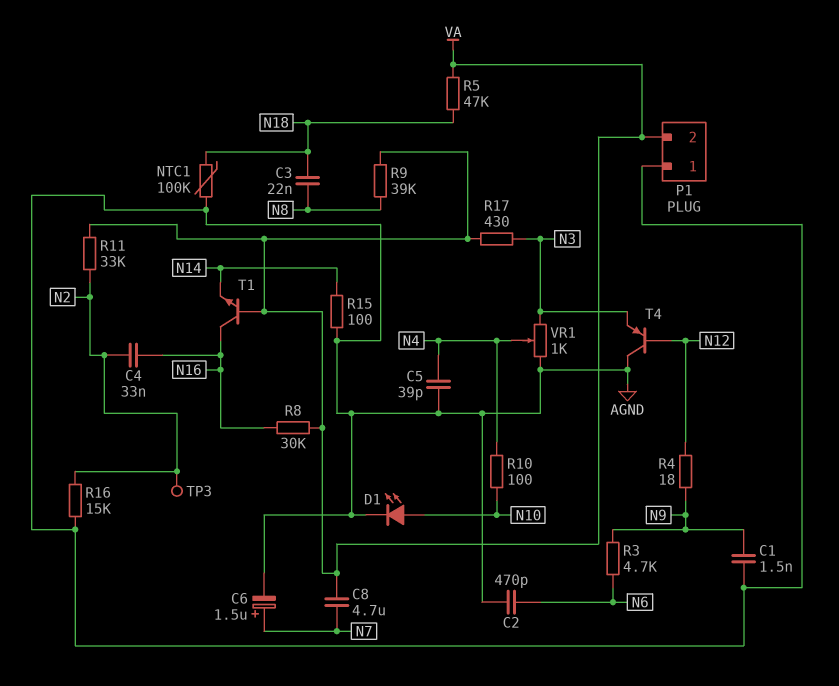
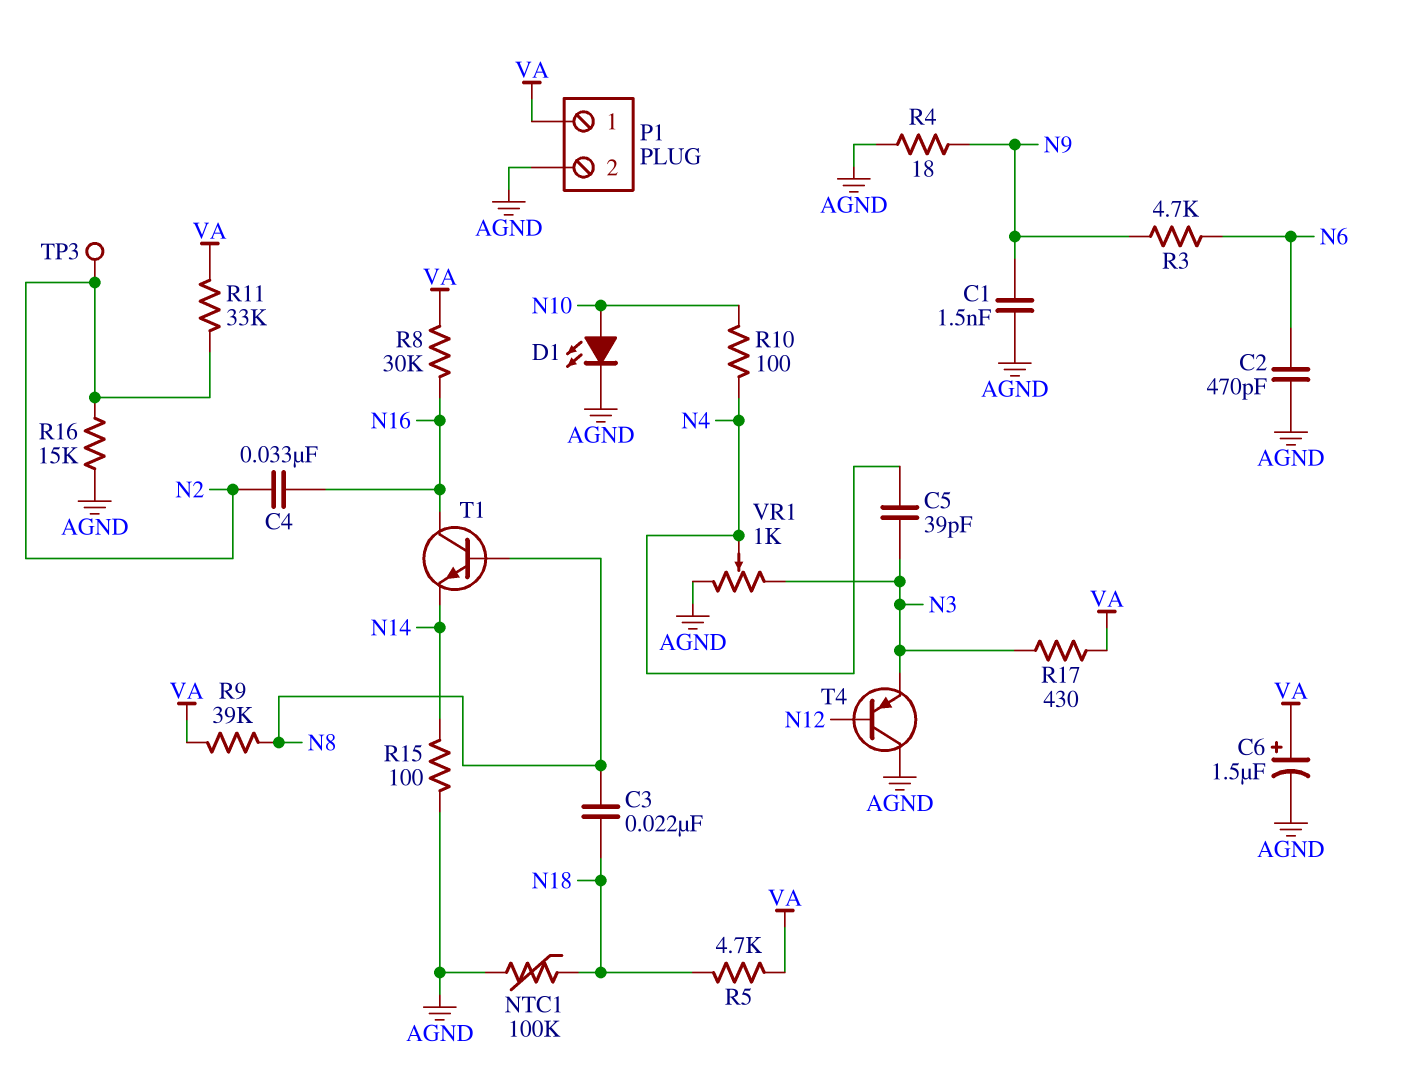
C5: 39pF (AGND, N4) -> 39pF (N3, N4)
C6: 1.5uF (plus N7, minus AGND) -> 1.5uF (plus VA, minus AGND)
C8: 4.7uF (N7, VA) -> none
P1 pin 1: AGND -> VA
P1 pin 2: VA -> AGND
R4: 18 (N9, N12) -> 18 (AGND, N9)
R5: 47k (N18, VA) -> 4.7k (N18, VA)
T1: NPN (B VA, C N16, E N14) -> NPN (B N8, C N16, E N14)

